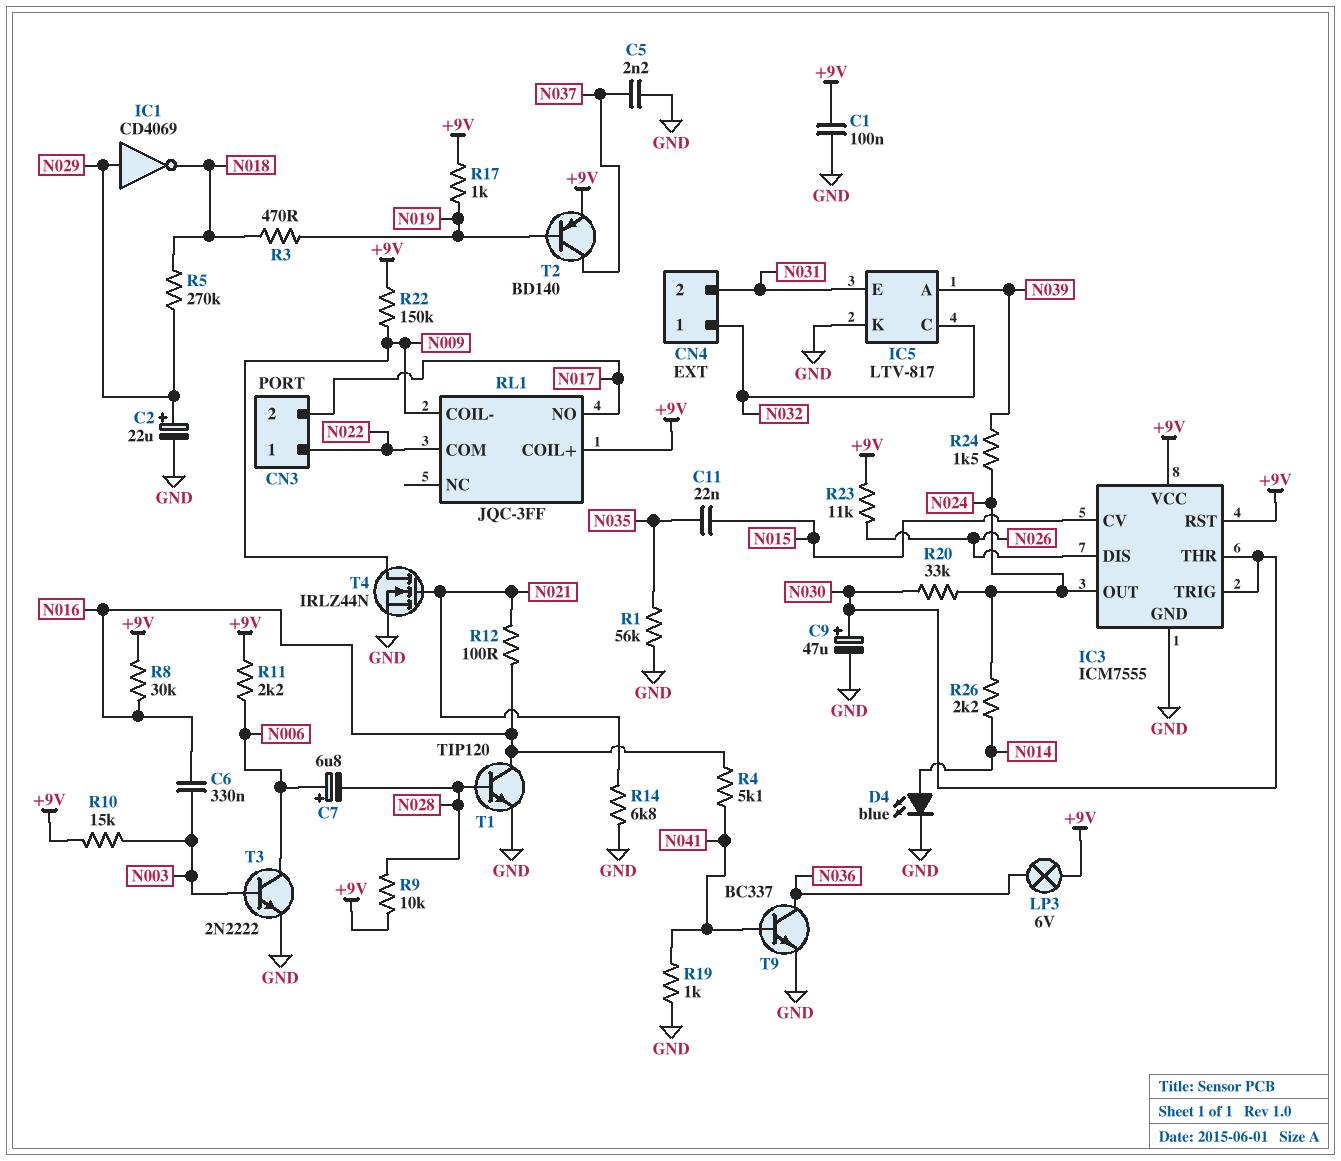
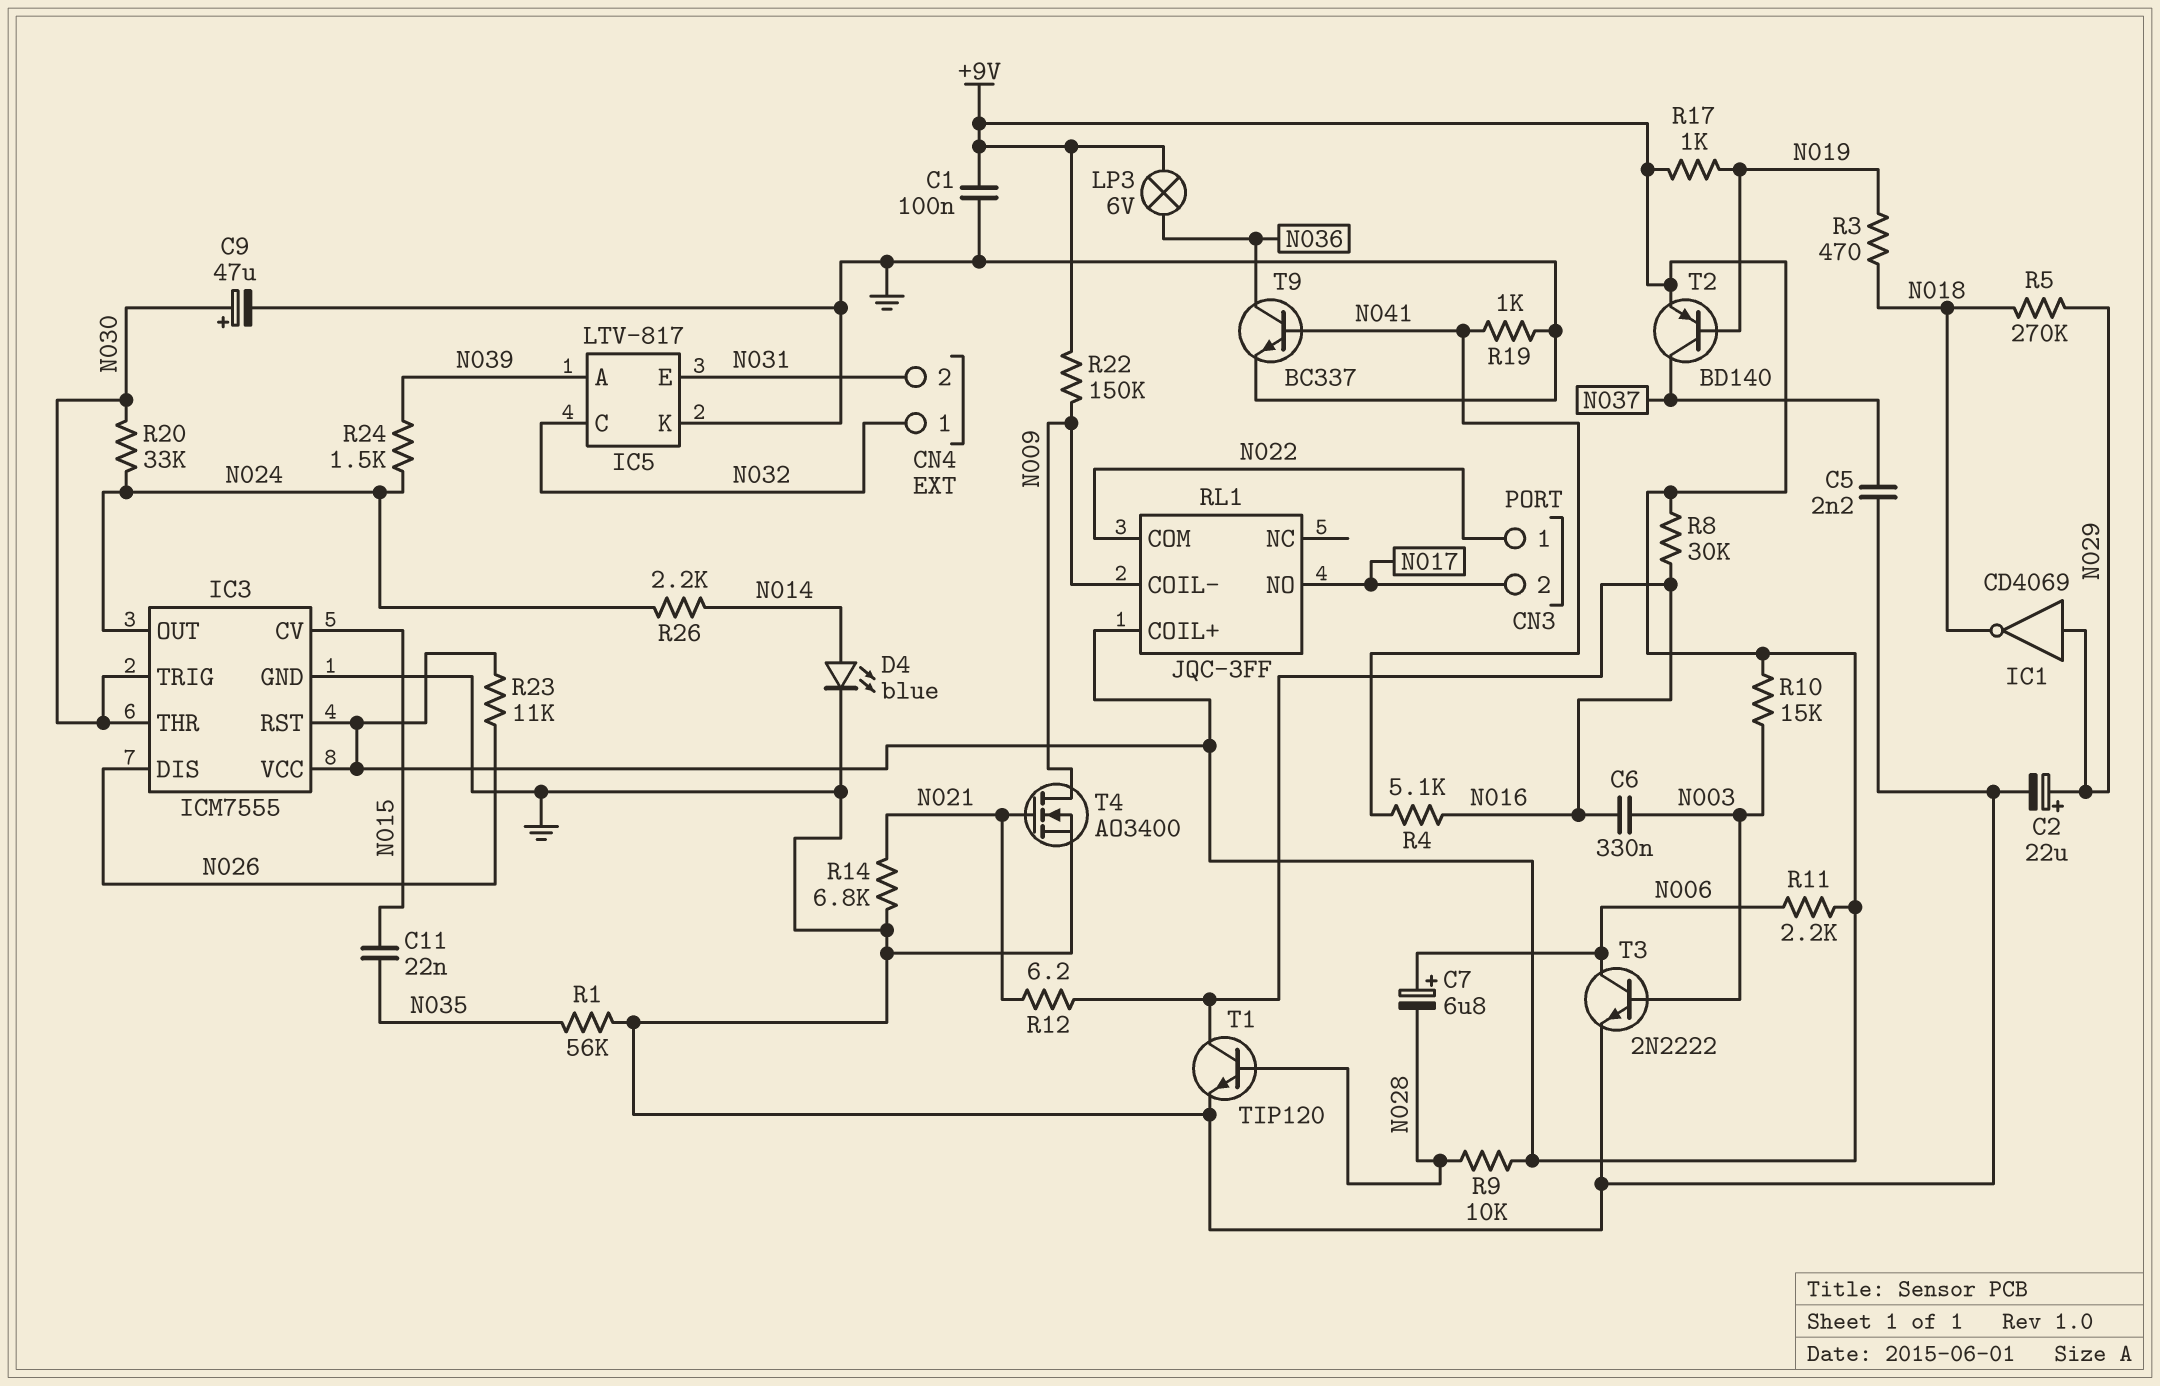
R12: 100 (N016, N021) -> 6.2 (N016, N021)
T4: NMOS IRLZ44N (G N021, D N009, S GND) -> NMOS AO3400 (G N021, D N009, S GND)

